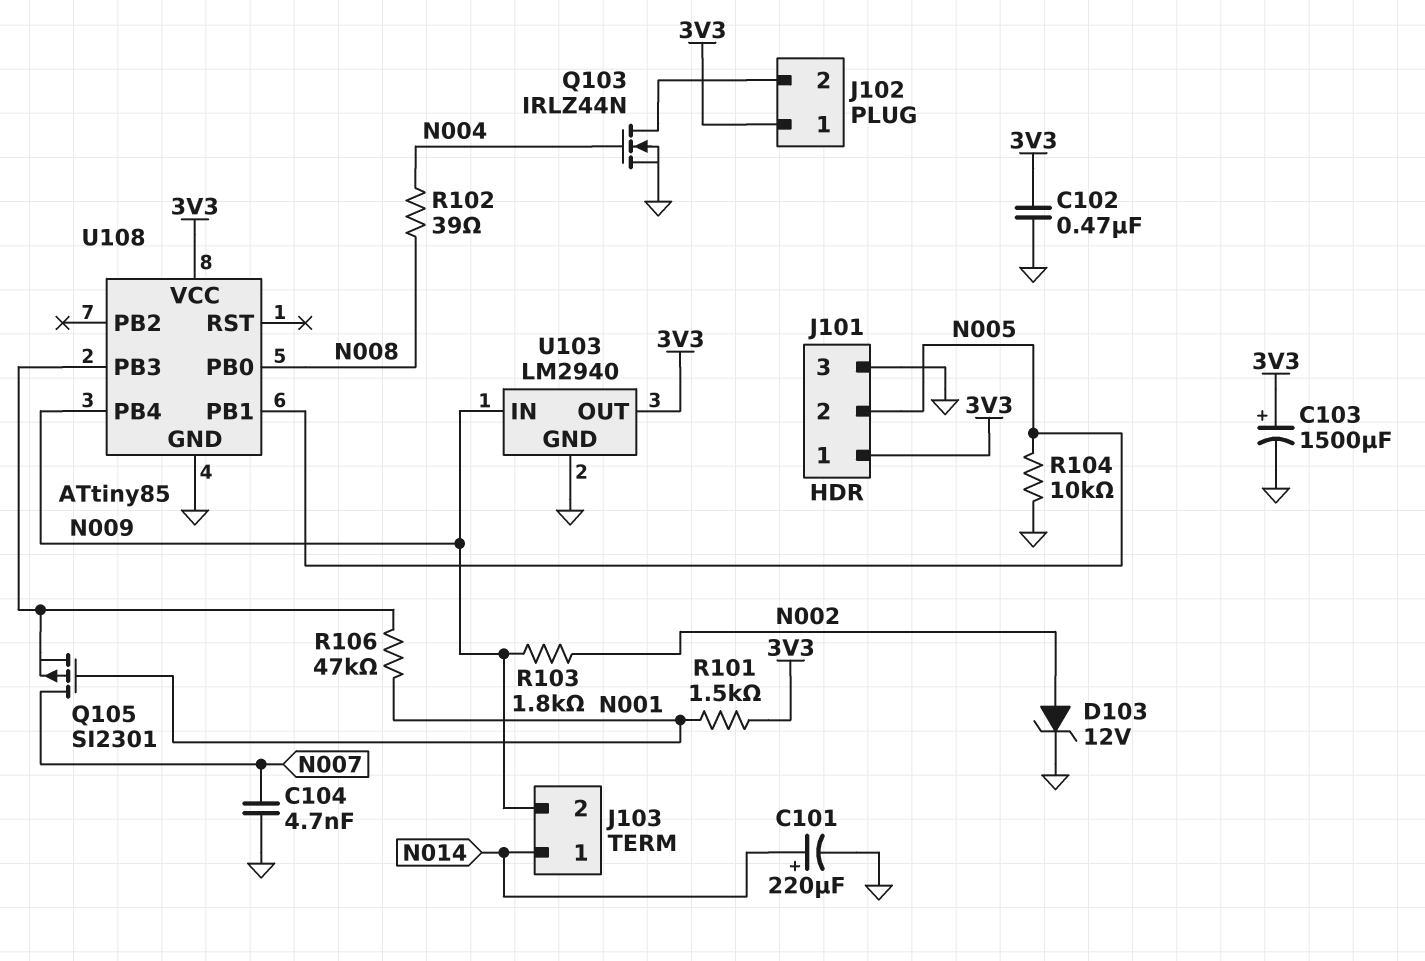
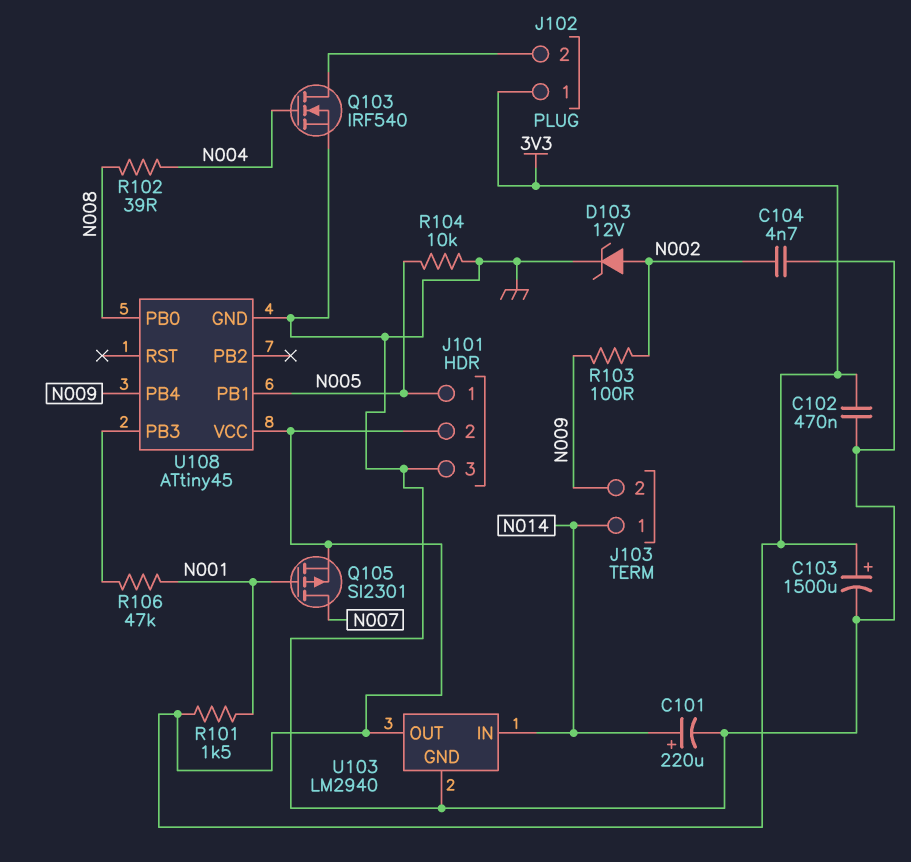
C104: 4.7nF (GND, N007) -> 4.7nF (GND, N002)
J101 pin 1: 3V3 -> N005
J101 pin 2: N005 -> 3V3
Q103: NMOS IRLZ44N (G N004, D J102/2, S GND) -> NMOS IRF540 (G N004, D J102/2, S GND)
Q105: PMOS SI2301 (G N001, D N007, S U108/PB3) -> PMOS SI2301 (G N001, D N007, S 3V3)
R103: 1.8k (N002, N009) -> 100 (N002, N009)
U103 pin IN: N009 -> N014
U108: ATtiny85 -> ATtiny45

